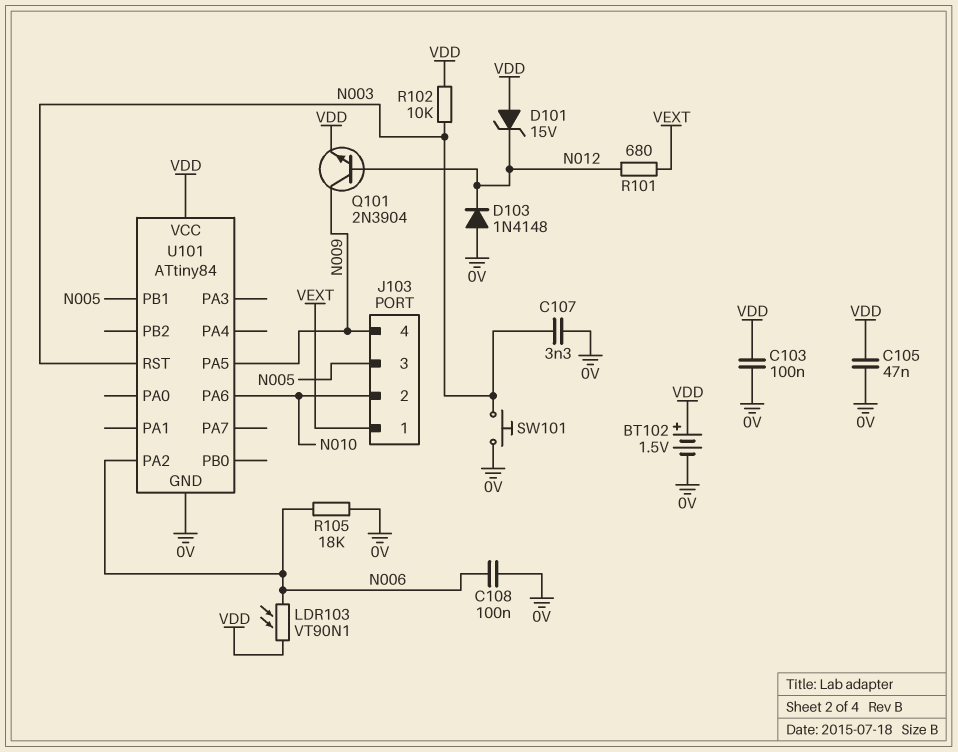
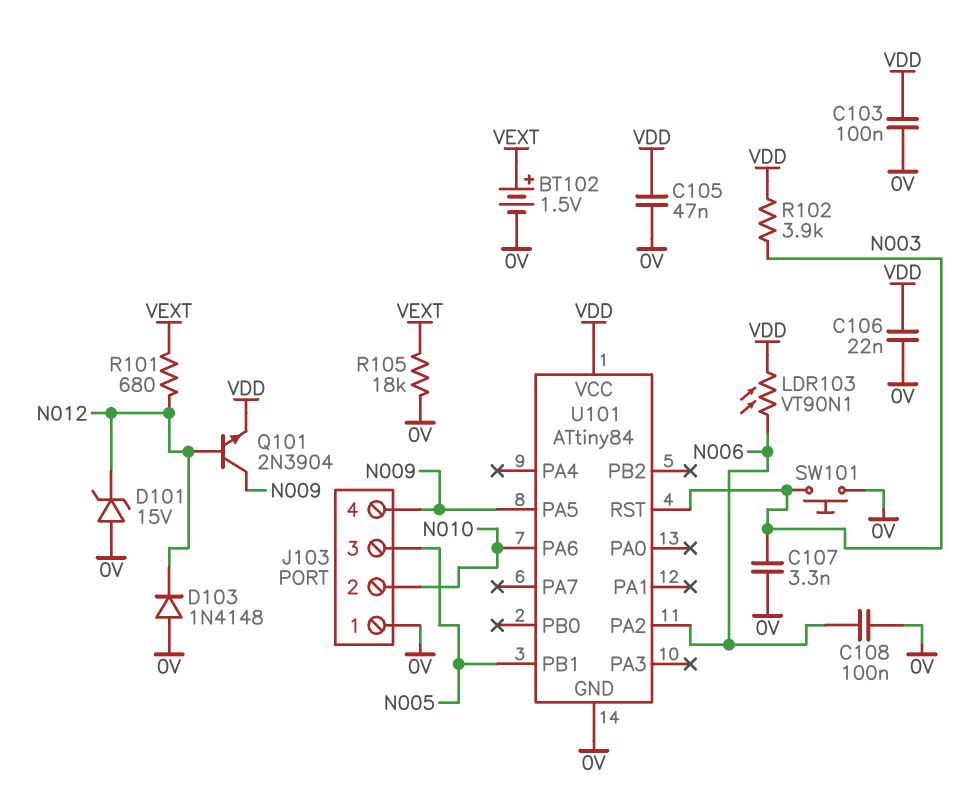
BT102: 1.5V (plus VDD, minus 0V) -> 1.5V (plus VEXT, minus 0V)
C106: none -> 22nF (0V, VDD)
D101: zener 15V (A VDD, K N012) -> zener 15V (A 0V, K N012)
J103 pin 1: VEXT -> 0V
R102: 10k (N003, VDD) -> 3.9k (N003, VDD)
R105: 18k (0V, N006) -> 18k (0V, VEXT)

